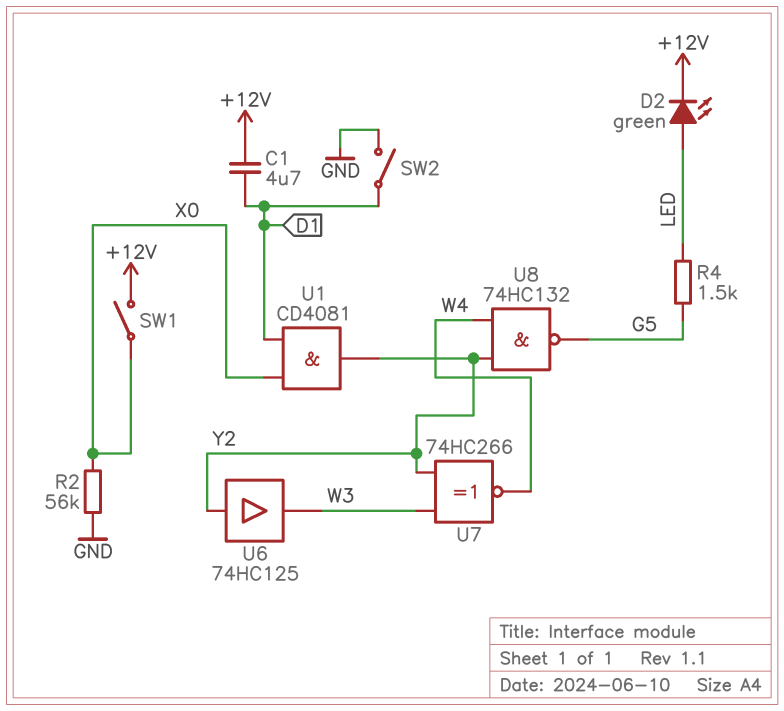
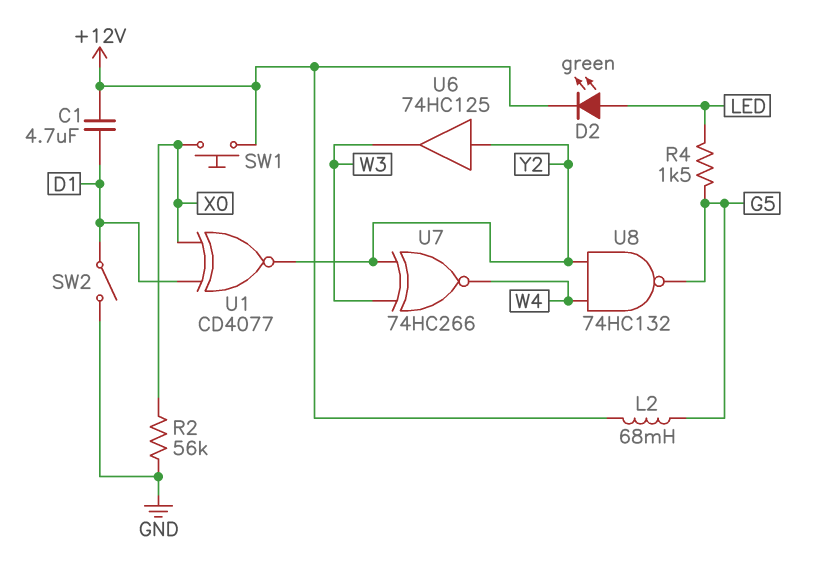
L2: none -> 68mH (+12V, G5)
SW1: switch (+12V, X0) -> button (+12V, X0)
U1: AND CD4081 (in D1, in X0, out Y2) -> XNOR CD4077 (in D1, in X0, out Y2)

